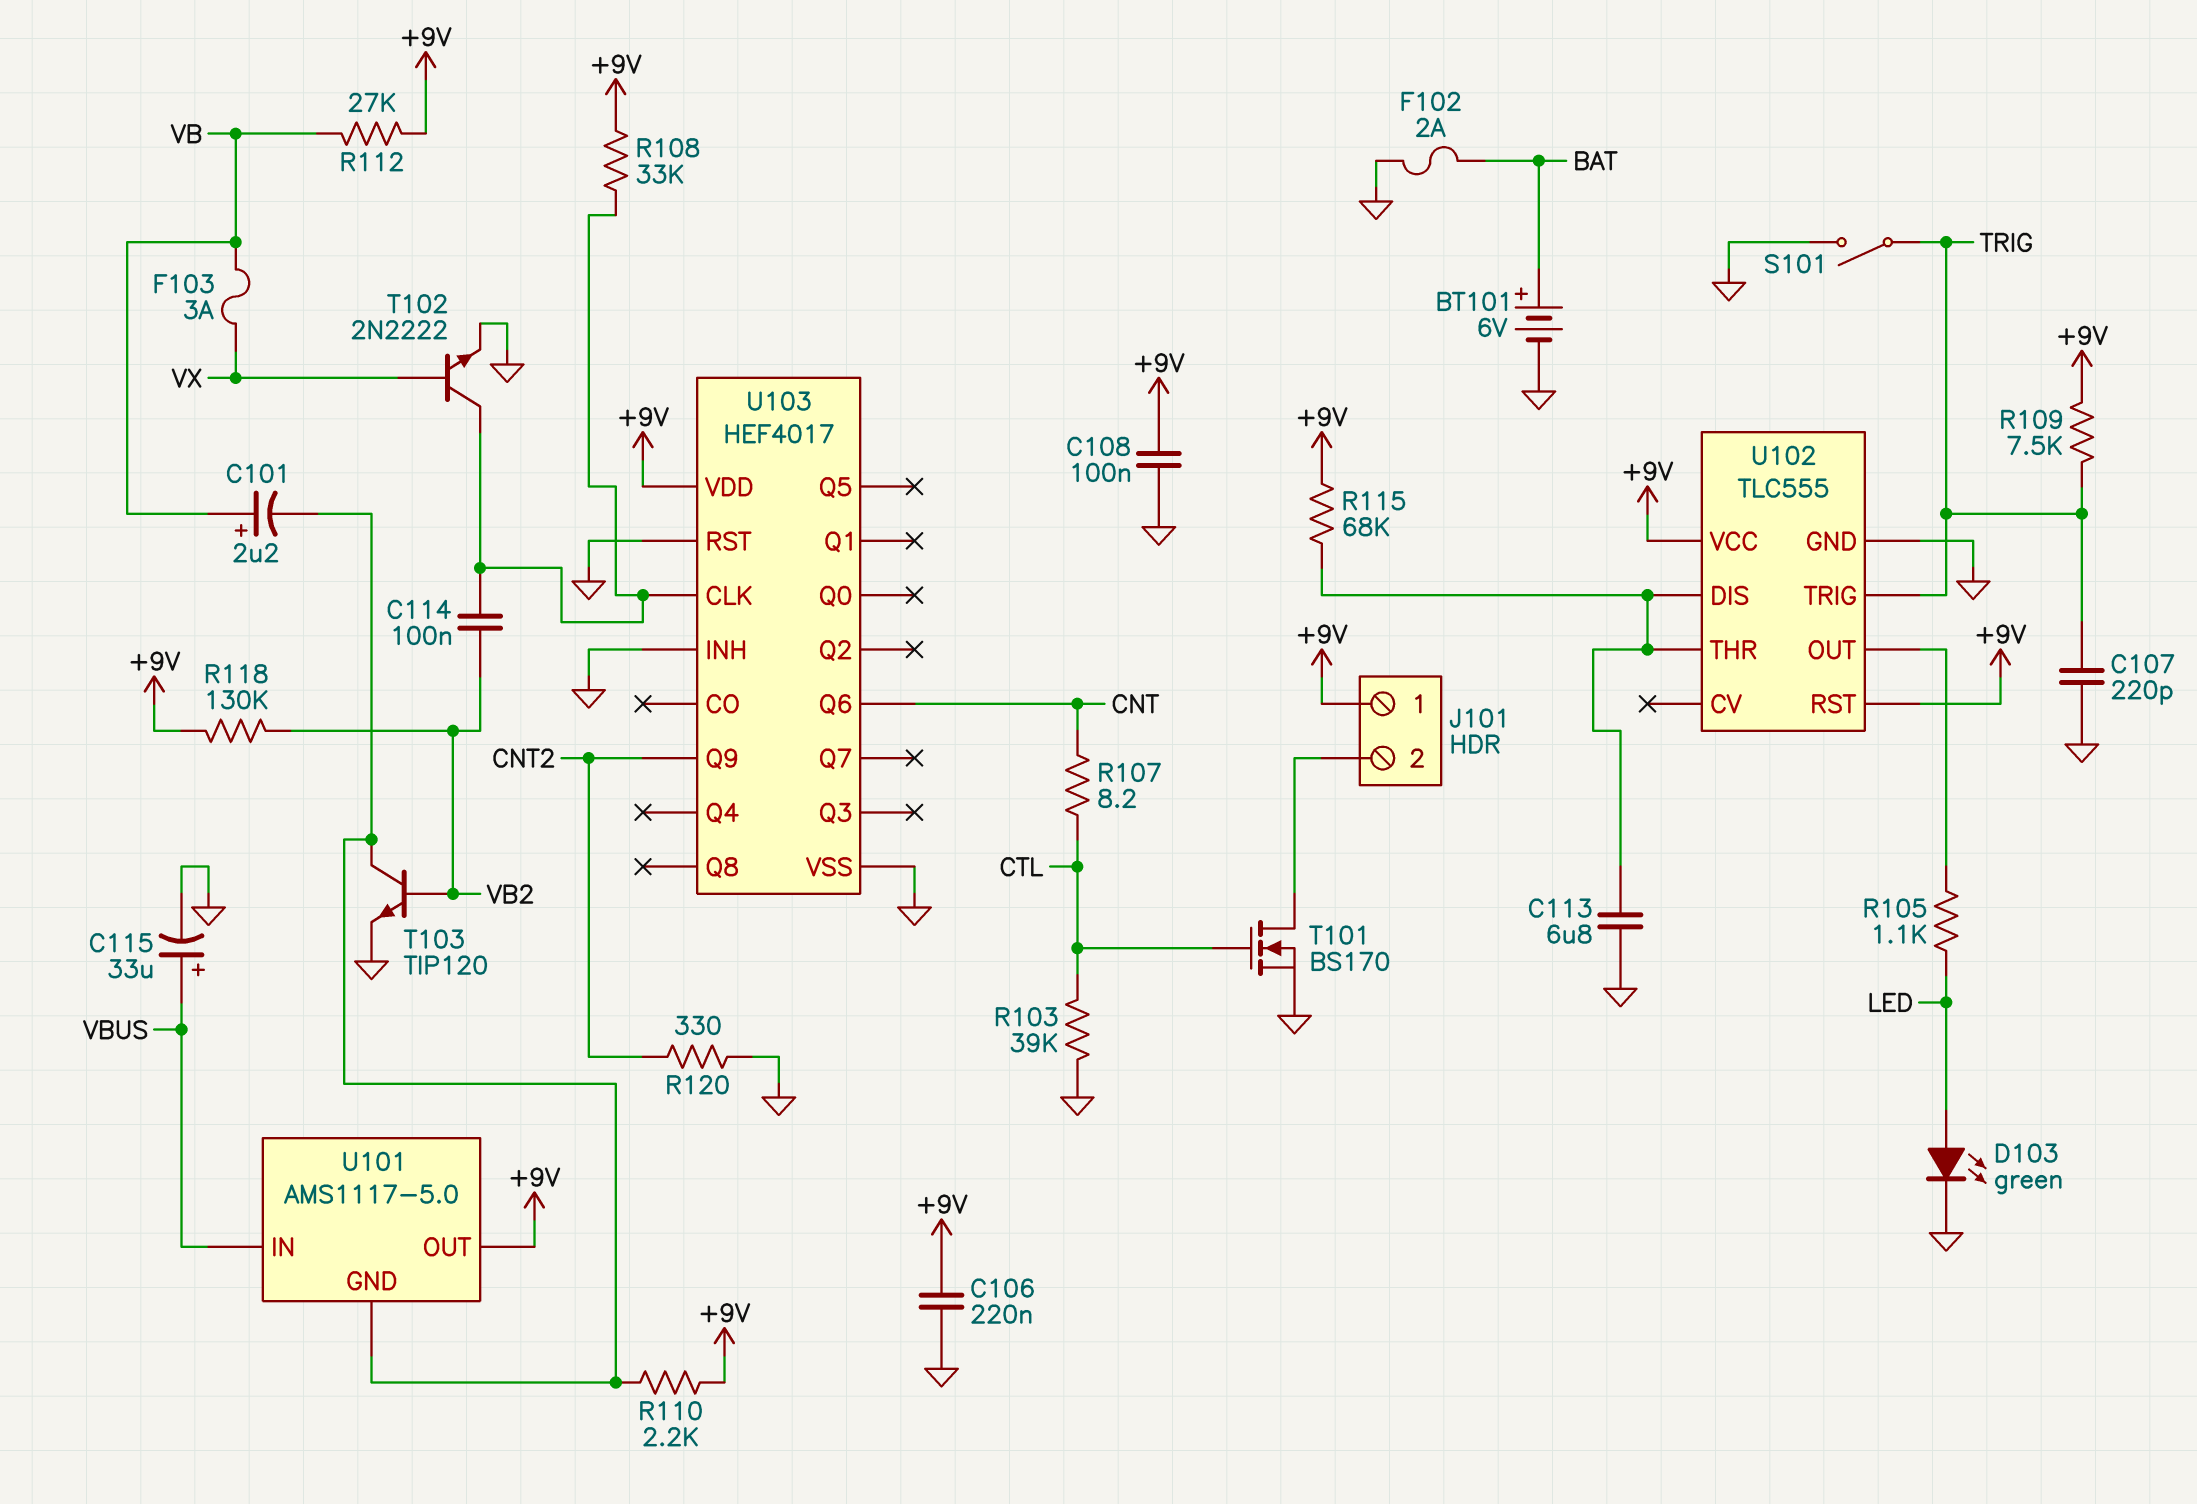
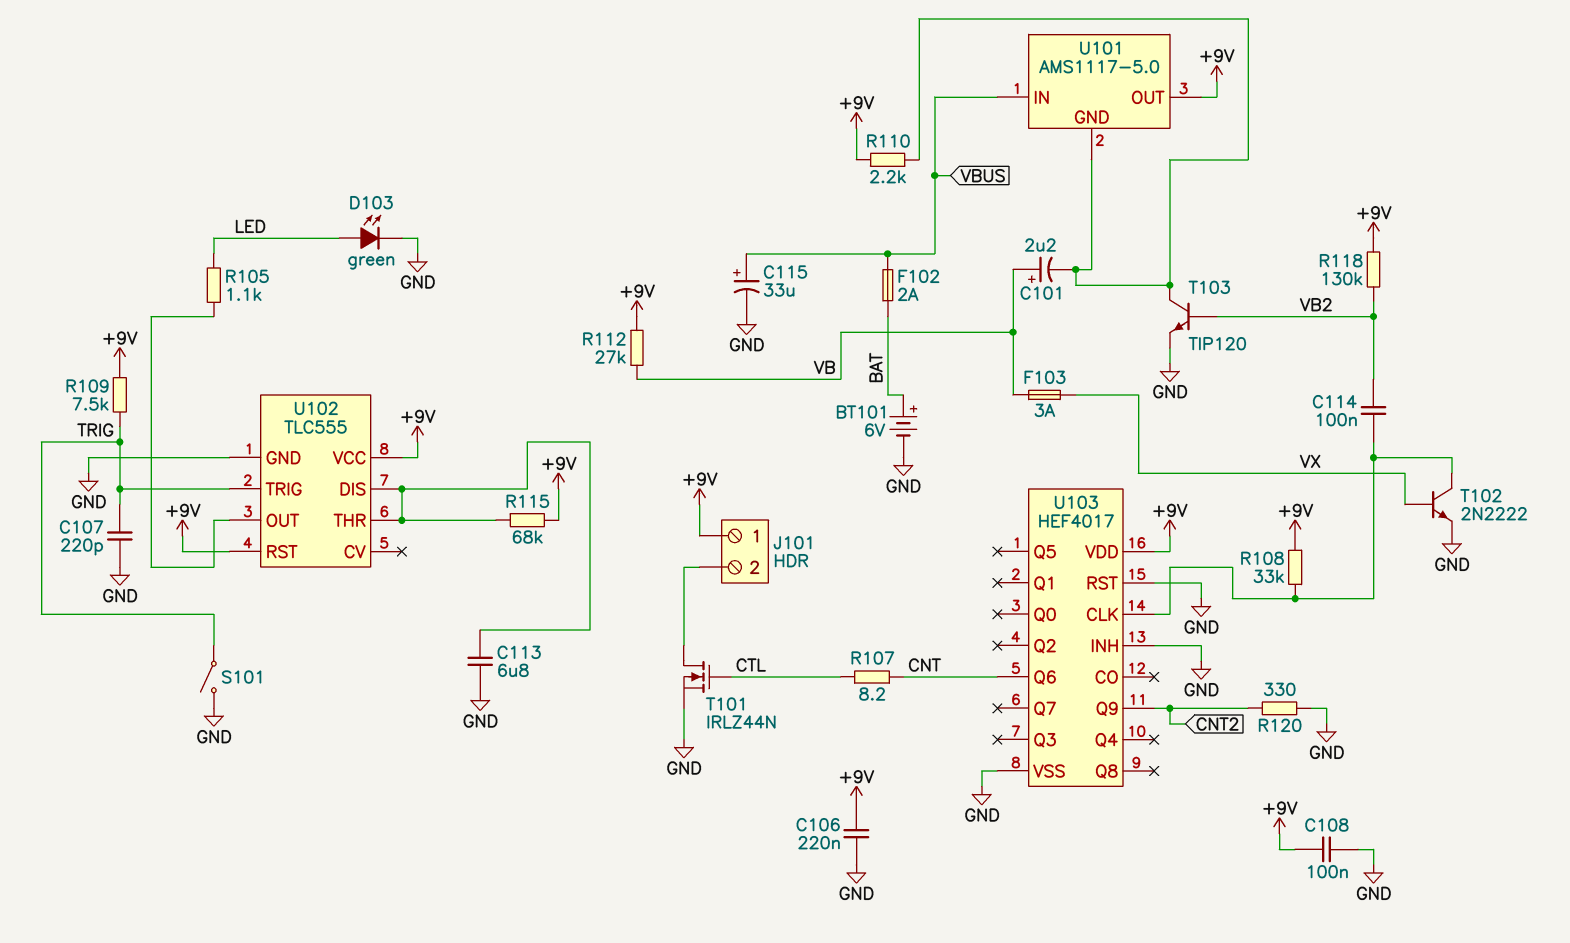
F102: 2A (BAT, GND) -> 2A (BAT, VBUS)
R103: 39k (CTL, GND) -> none
T101: NMOS BS170 (G CTL, D J101/2, S GND) -> NMOS IRLZ44N (G CTL, D J101/2, S GND)

